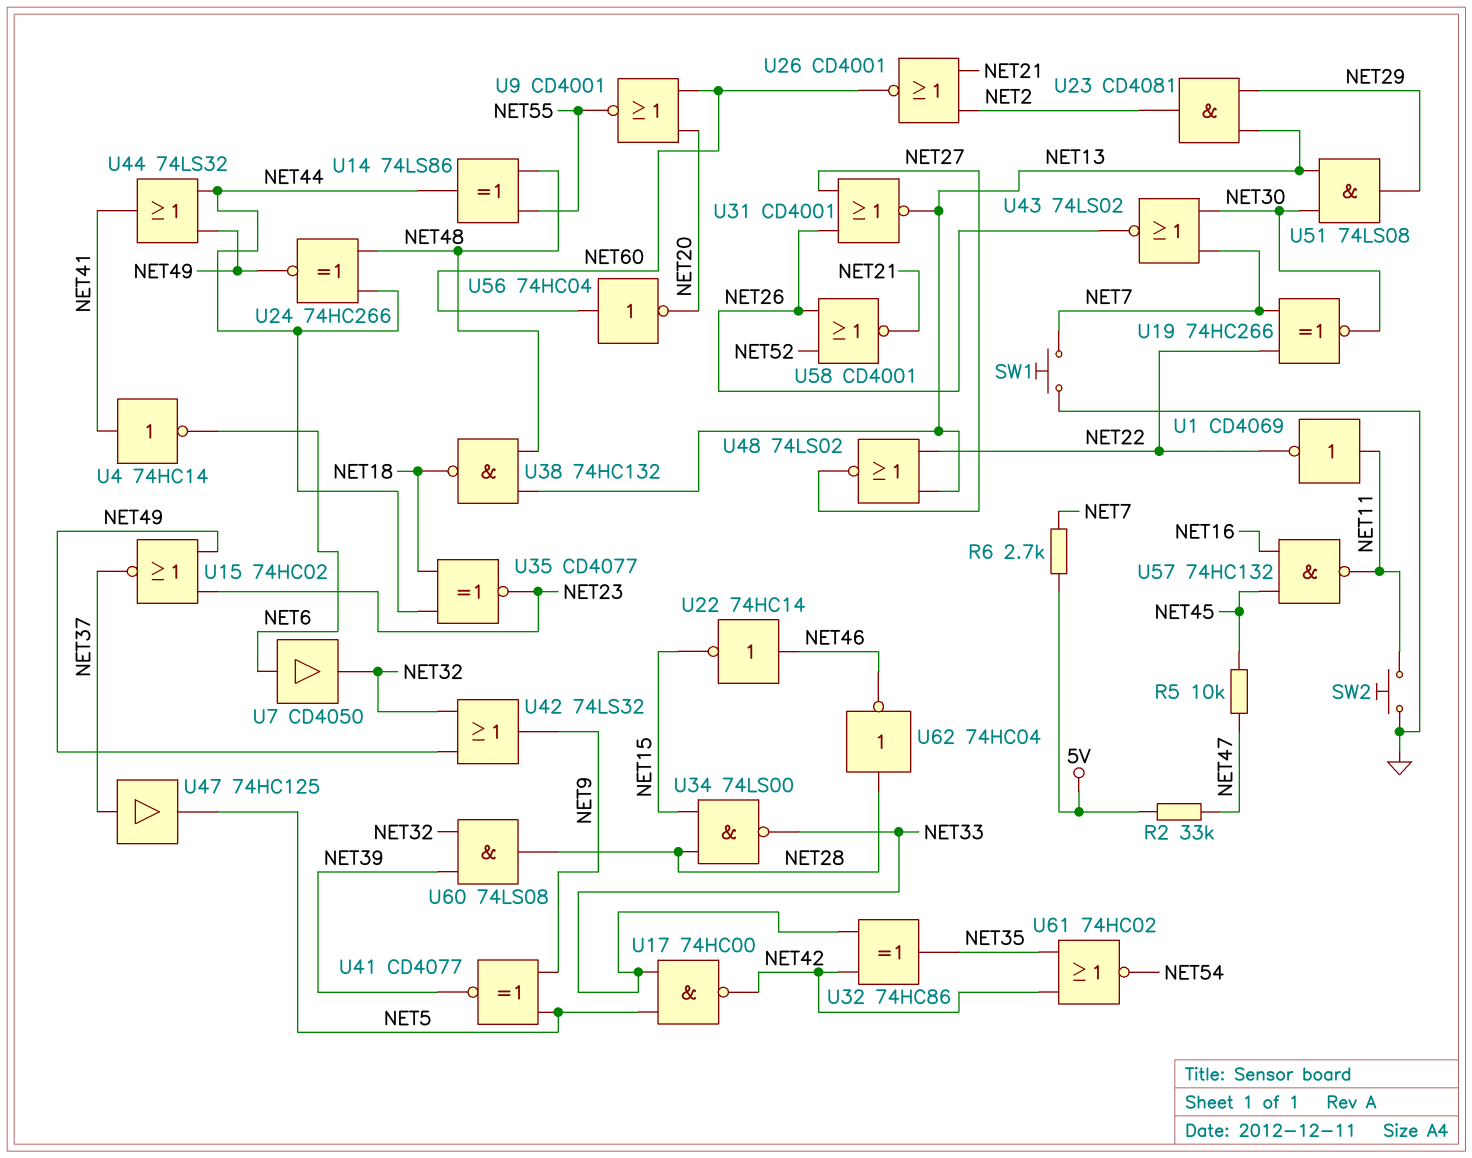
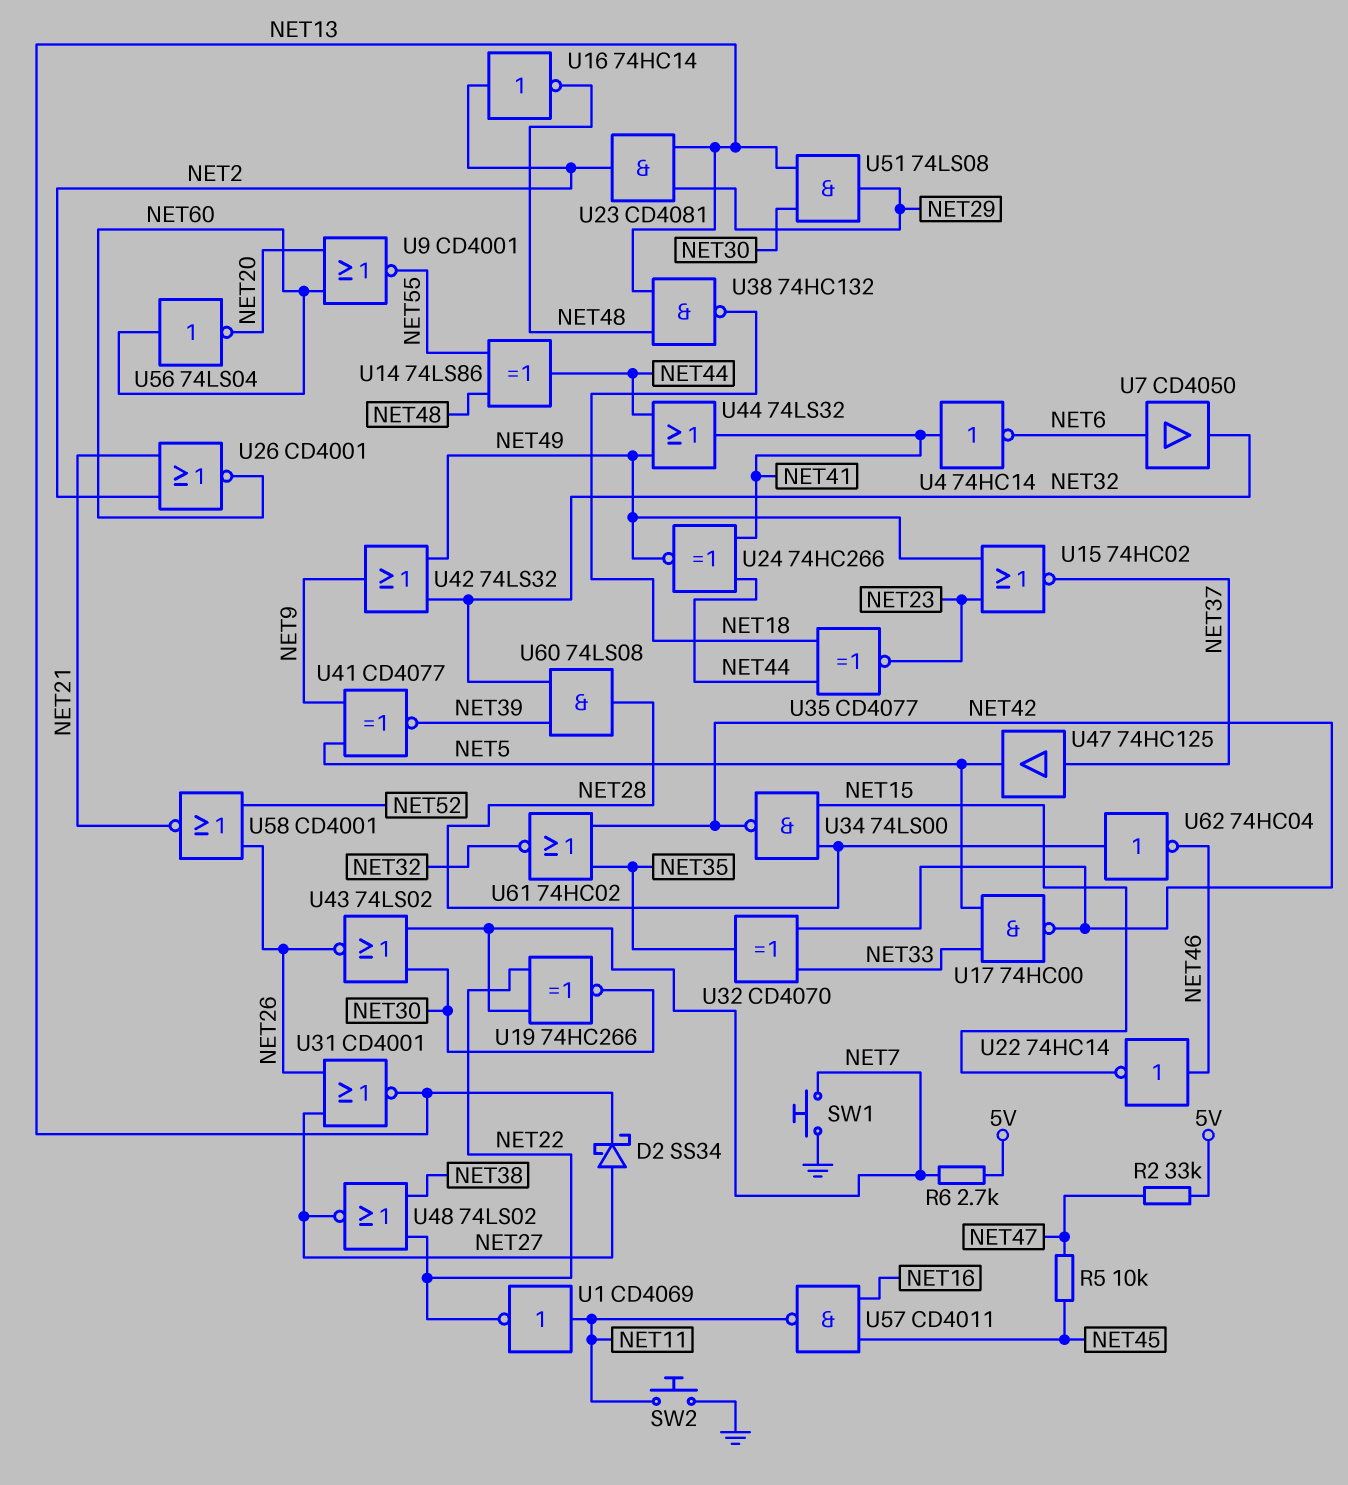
D2: none -> schottky SS34 (A NET27, K NET13)
U16: none -> NOT 74HC14 (in NET2, out NET48)
U24: XNOR 74HC266 (in NET44, in NET48, out NET49) -> XNOR 74HC266 (in NET41, in NET44, out NET49)
U32: XOR 74HC86 (in NET33, in NET42, out NET35) -> XOR CD4070 (in NET33, in NET42, out NET35)
U34: NAND 74LS00 (in NET15, in NET28, out NET33) -> NAND 74LS00 (in NET15, in NET28, out NET42)
U48: NOR 74LS02 (in NET13, in NET22, out NET27) -> NOR 74LS02 (in NET22, in NET38, out NET27)
U56: NOT 74HC04 (in NET60, out NET20) -> NOT 74LS04 (in NET60, out NET20)
U57: NAND 74HC132 (in NET16, in NET45, out NET11) -> NAND CD4011 (in NET16, in NET45, out NET11)
U61: NOR 74HC02 (in NET35, in NET42, out NET54) -> NOR 74HC02 (in NET35, in NET42, out NET32)

